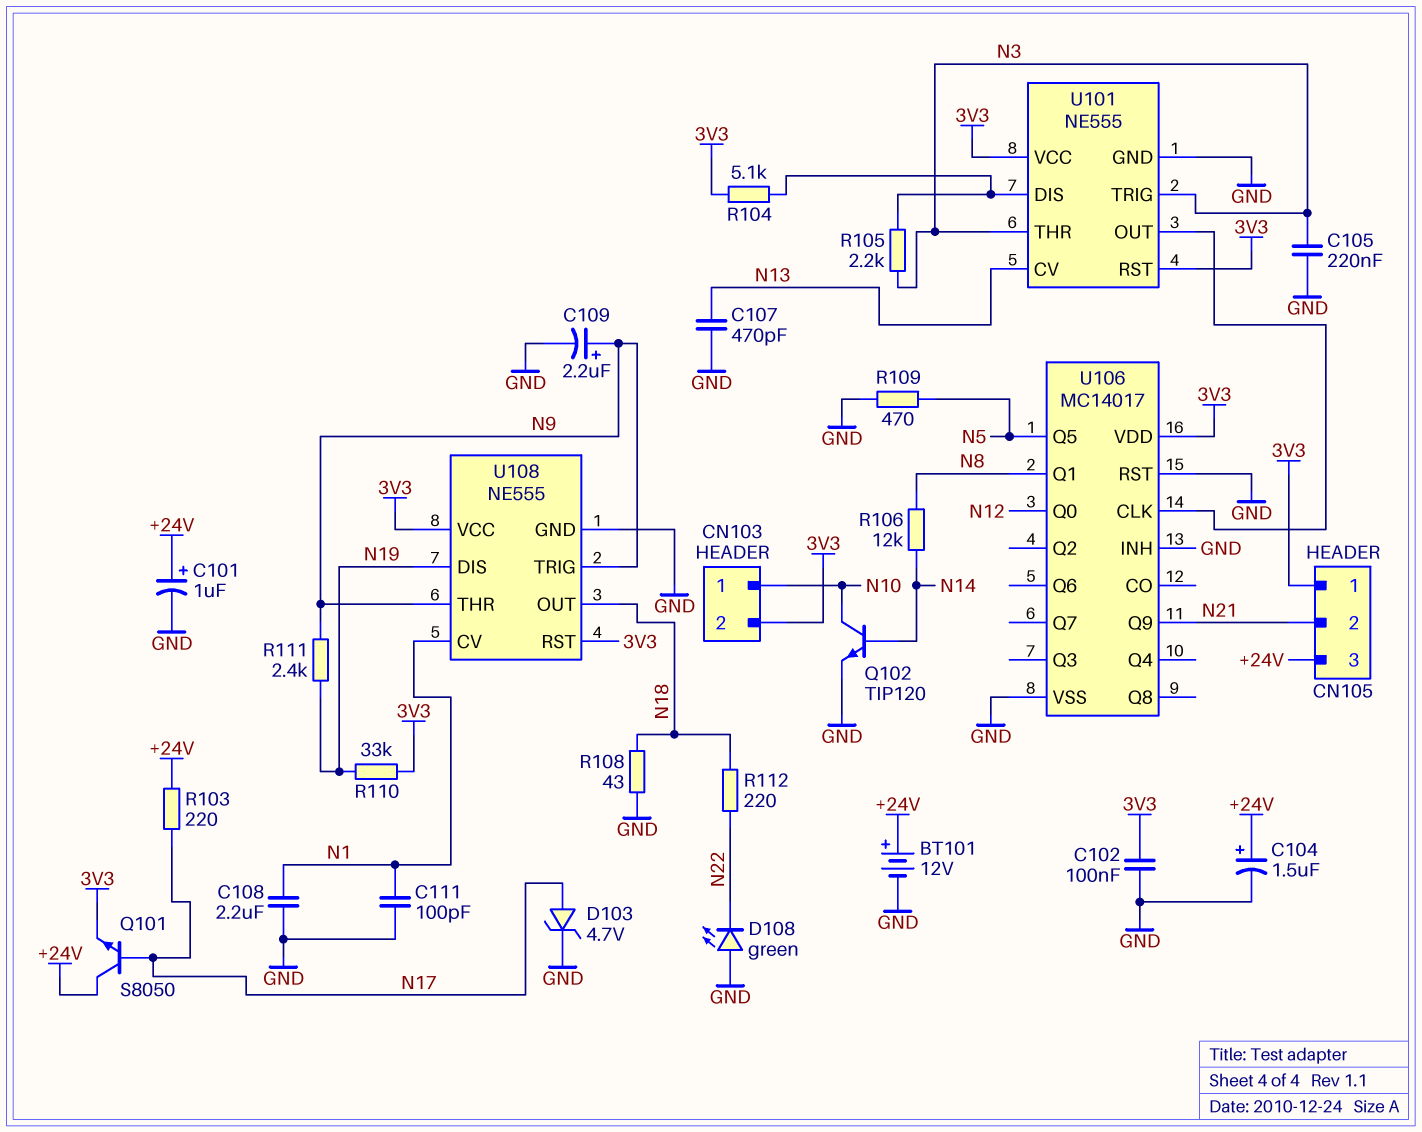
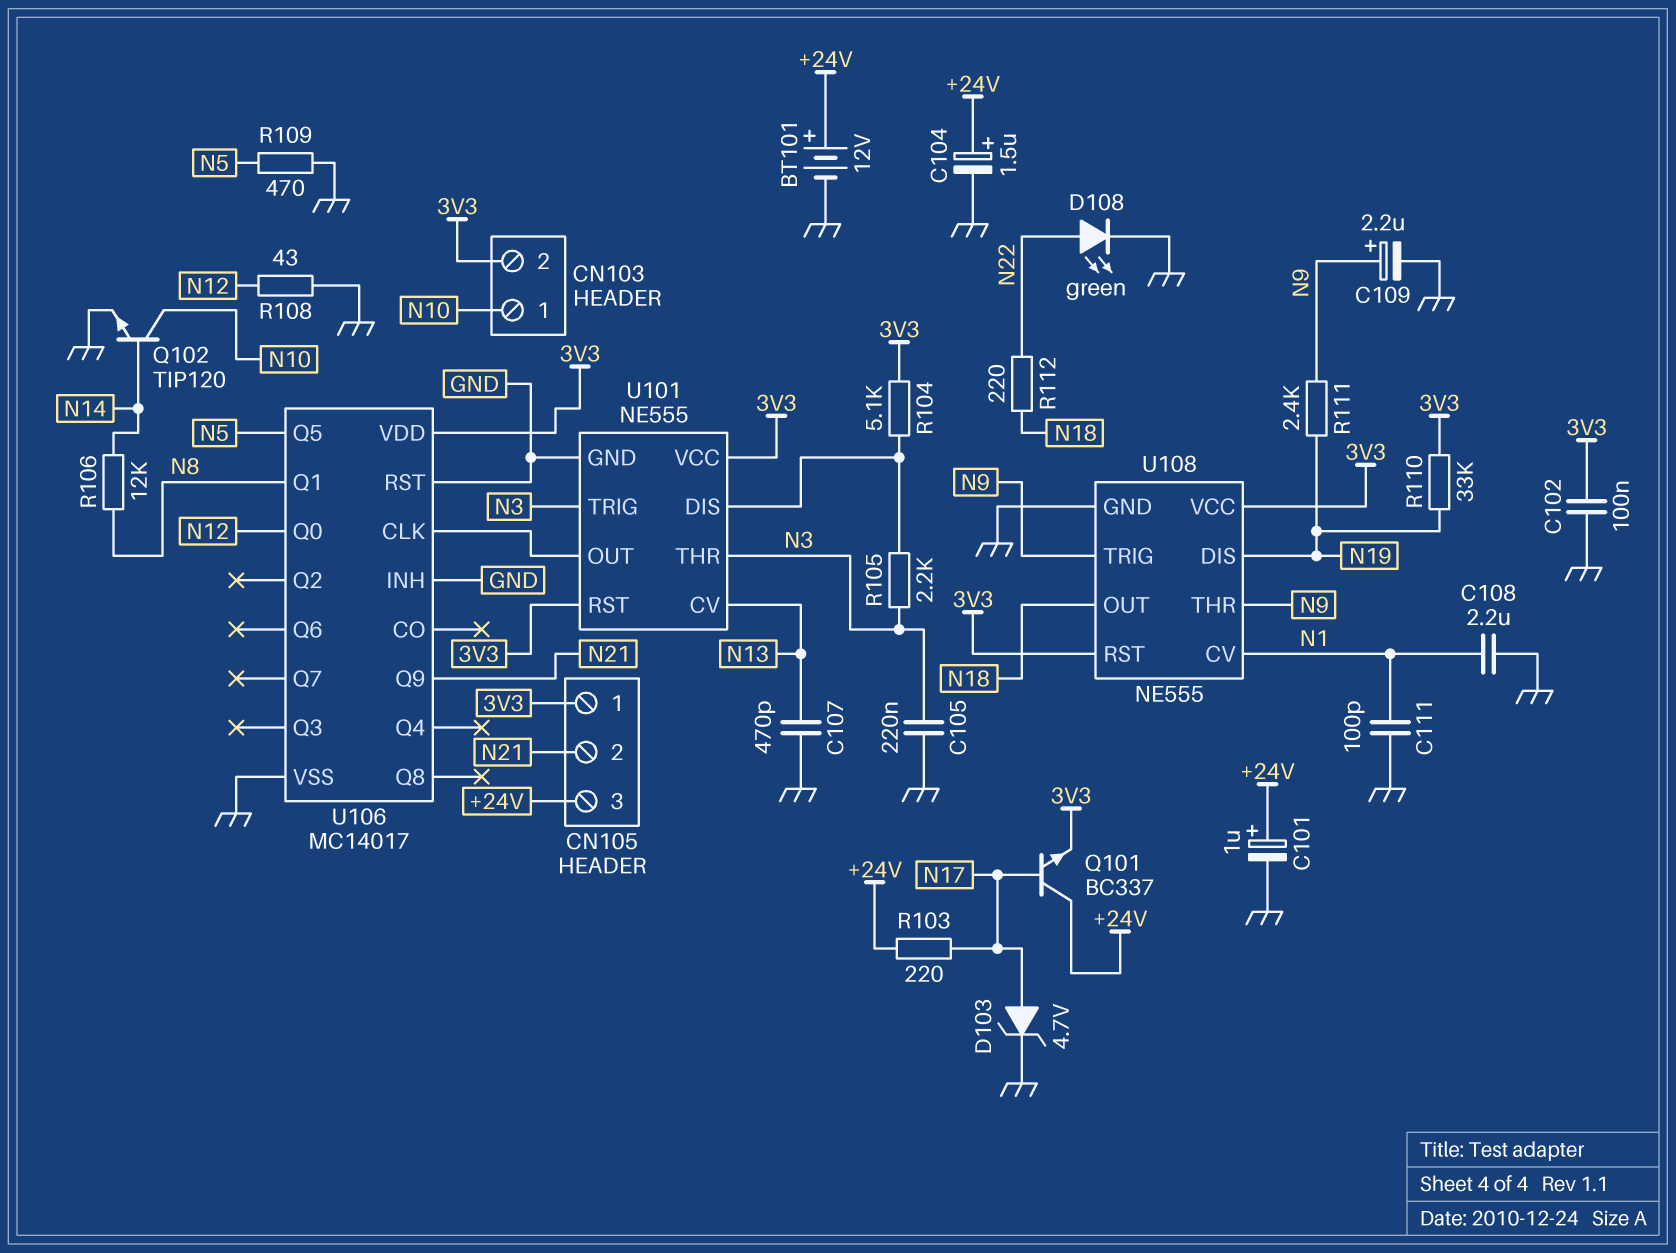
D108: LED green (A GND, K N22) -> LED green (A N22, K GND)
Q101: NPN S8050 (B N17, C +24V, E 3V3) -> NPN BC337 (B N17, C +24V, E 3V3)
R108: 43 (GND, N18) -> 43 (GND, N12)

